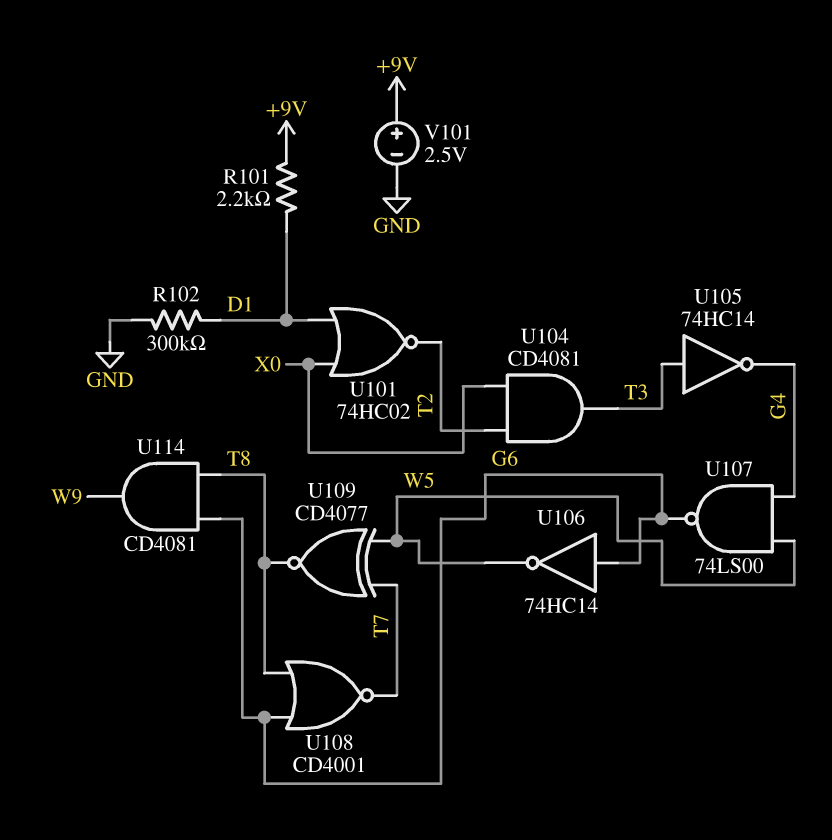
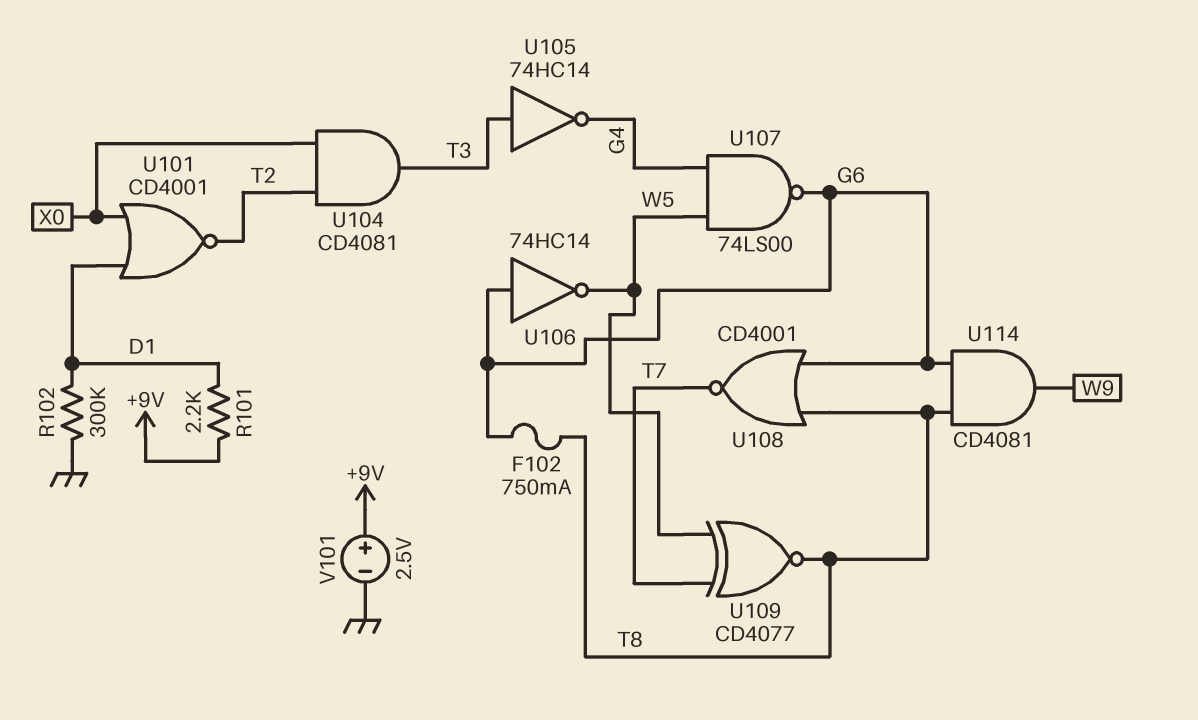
F102: none -> 750mA (G6, T8)
U101: NOR 74HC02 (in D1, in X0, out T2) -> NOR CD4001 (in D1, in X0, out T2)

